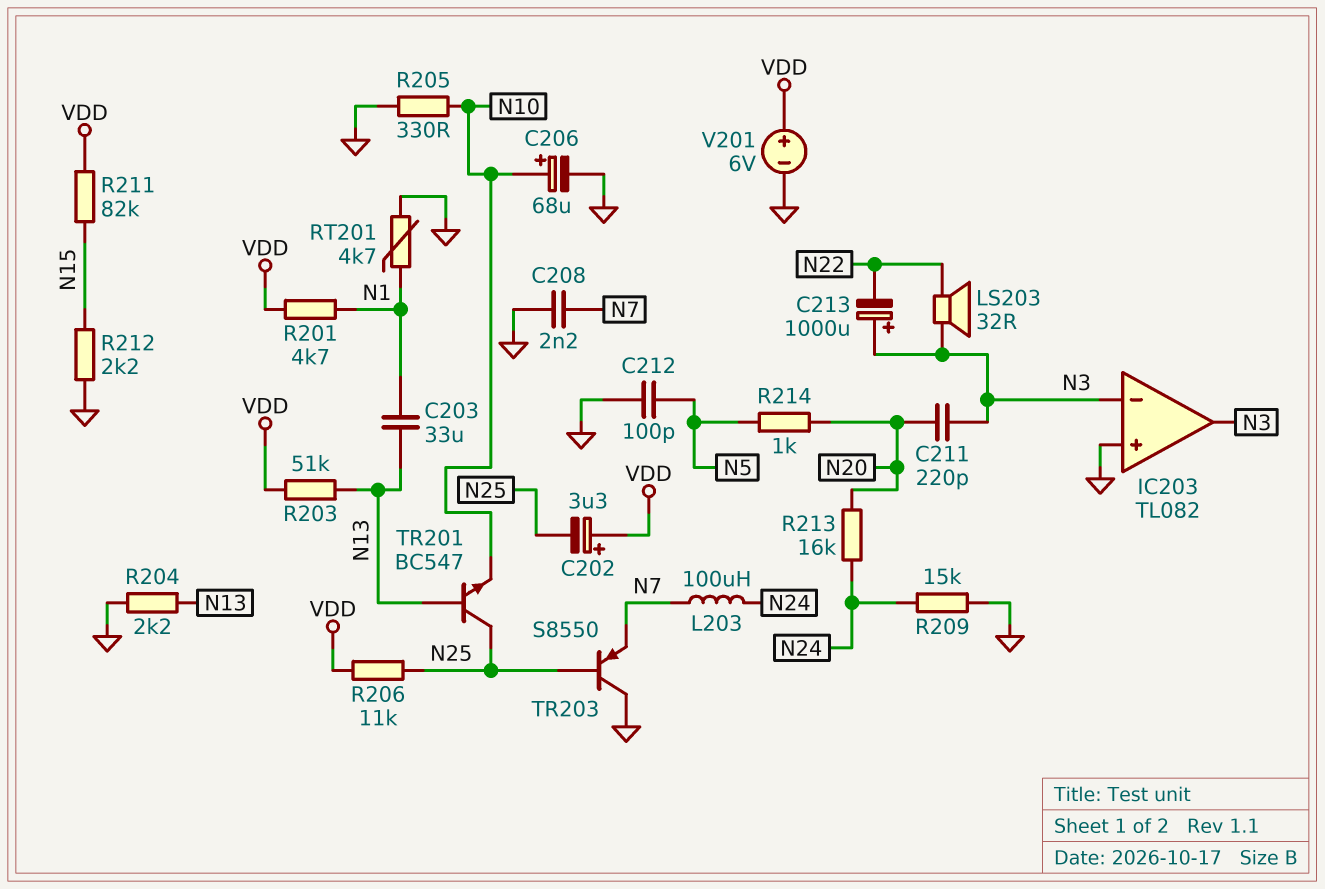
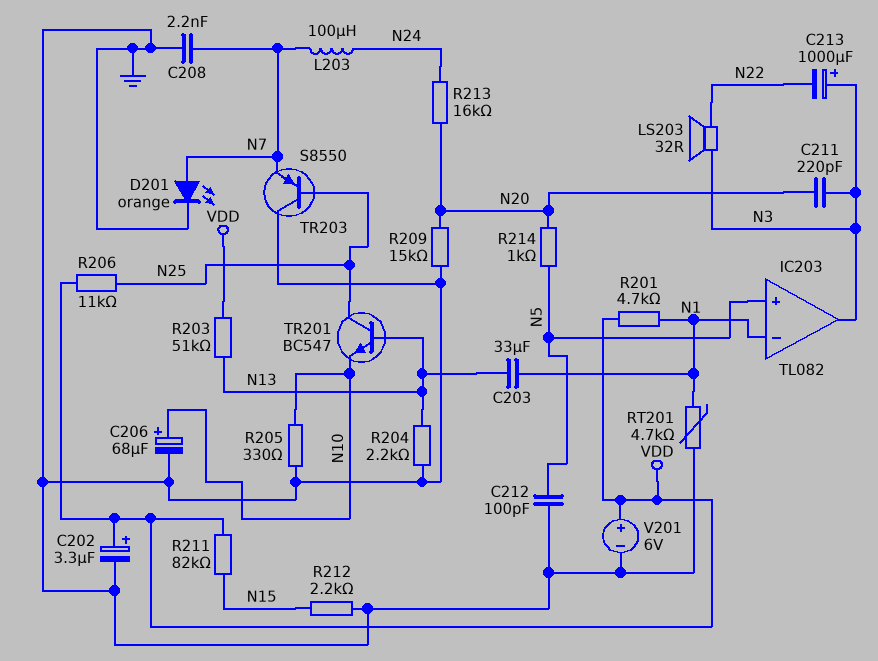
C202: 3.3uF (plus VDD, minus N25) -> 3.3uF (plus VDD, minus GND)
D201: none -> LED orange (A N7, K GND)
IC203 pin in+: GND -> N5
IC203 pin in-: N3 -> N1
R209: 15k (GND, N24) -> 15k (GND, N20)

